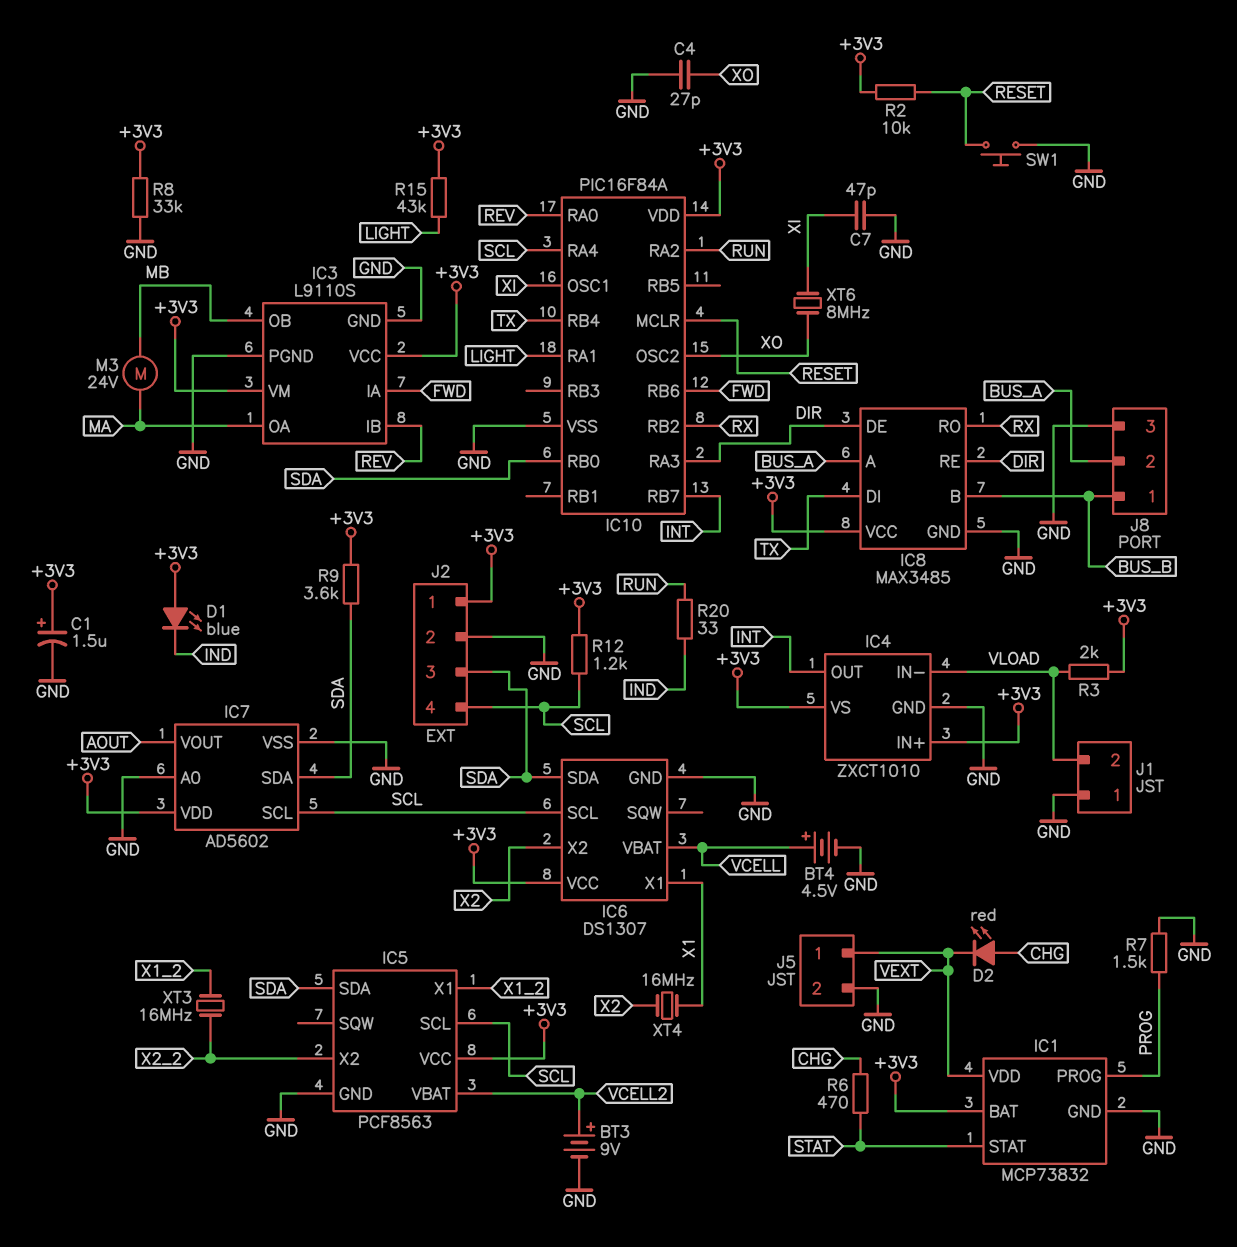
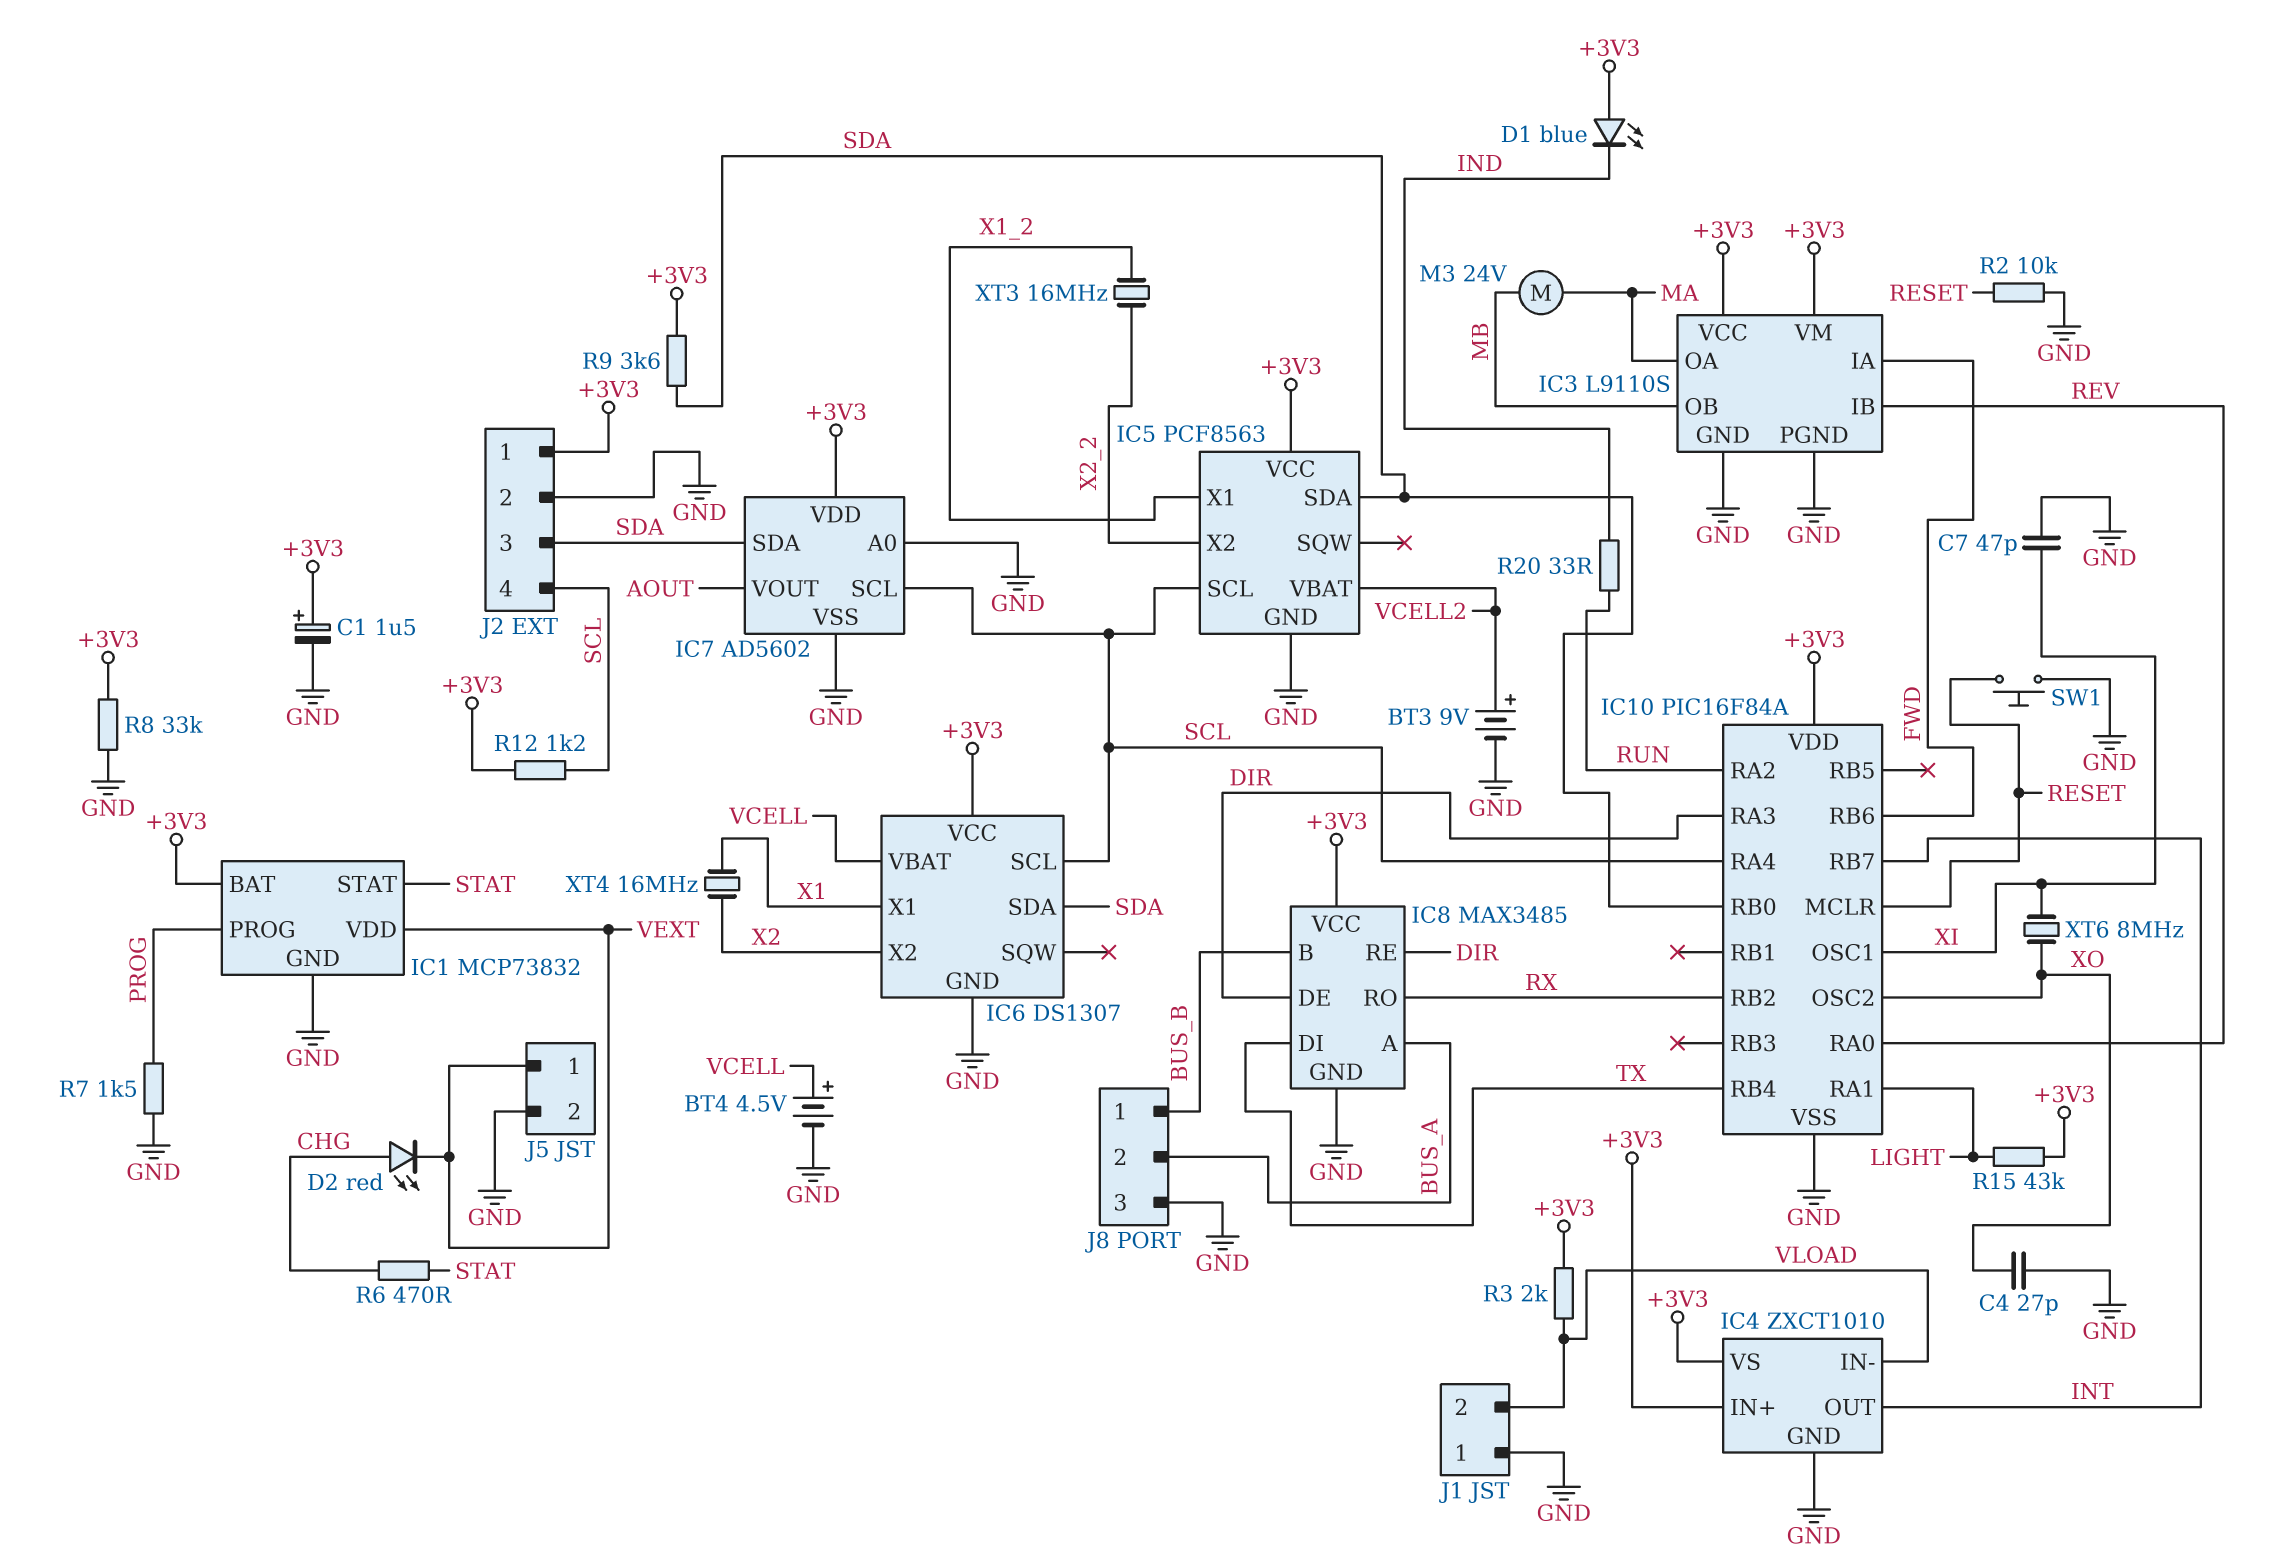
R2: 10k (+3V3, RESET) -> 10k (GND, RESET)

